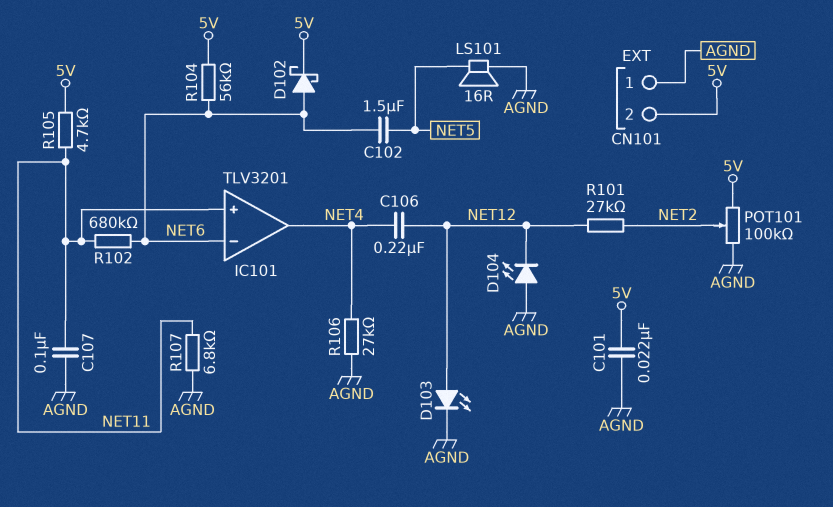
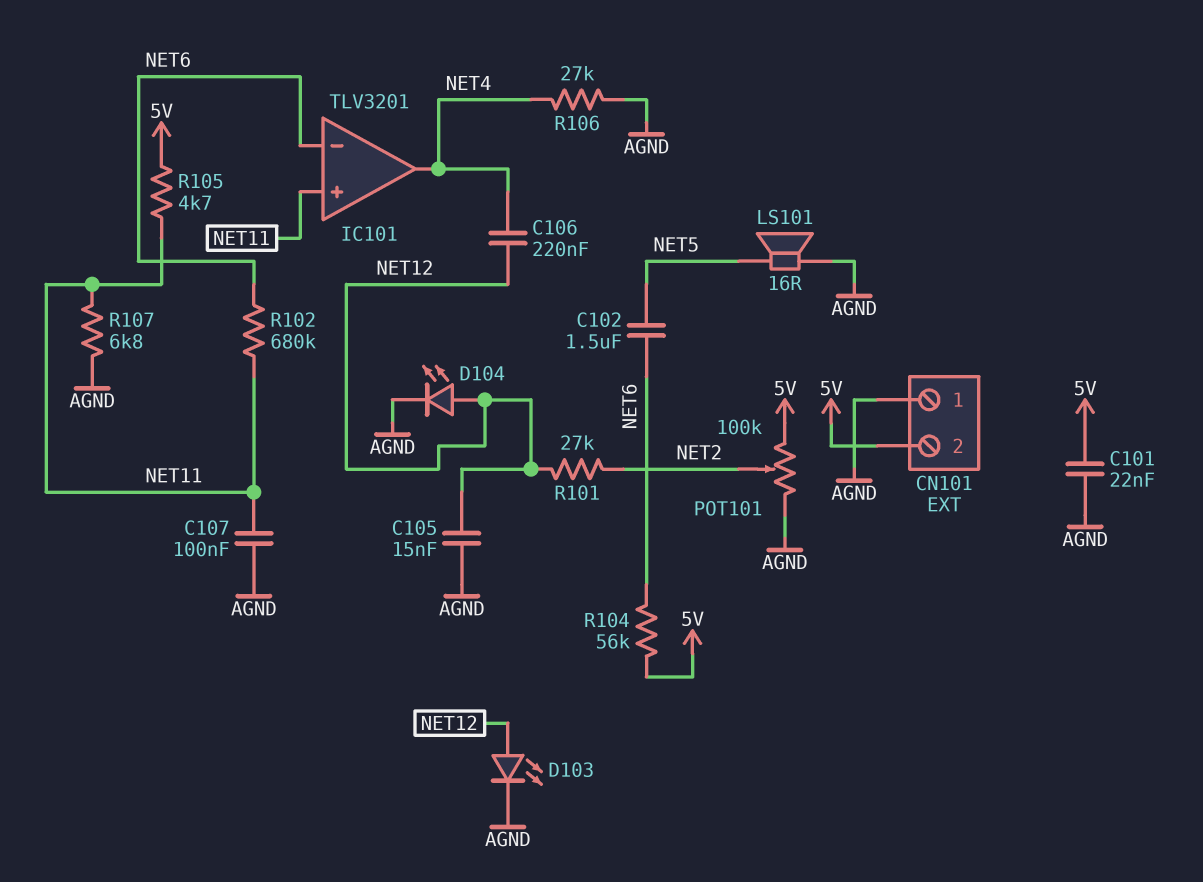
C105: none -> 15nF (AGND, NET12)
D102: schottky (A NET6, K 5V) -> none
D104: LED (A AGND, K NET12) -> LED (A NET12, K AGND)

